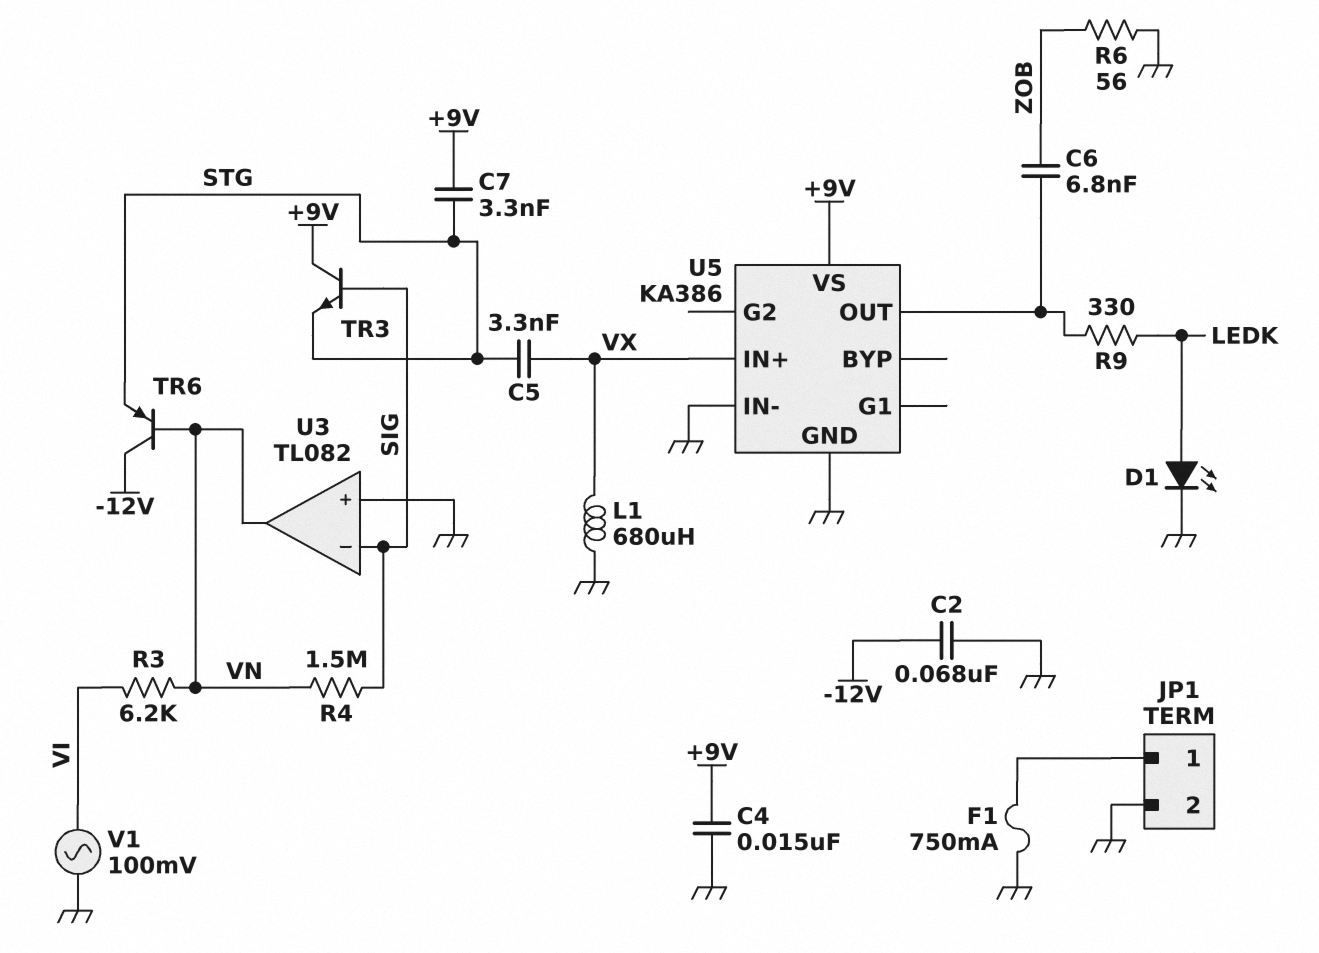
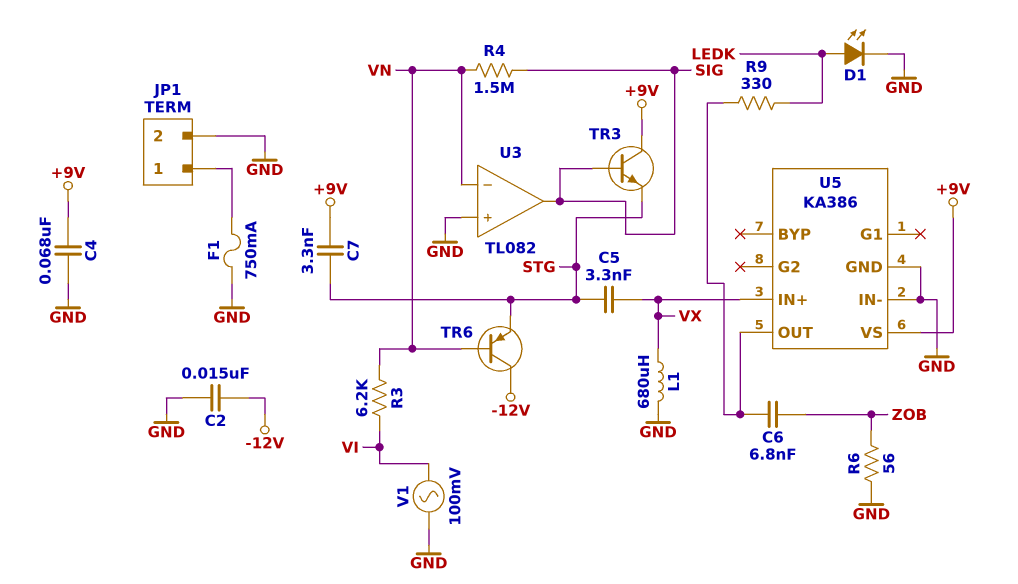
C2: 68nF (-12V, GND) -> 15nF (-12V, GND)
C4: 15nF (+9V, GND) -> 68nF (+9V, GND)
U3 pin in-: SIG -> VN
U3 pin out: VN -> SIG

